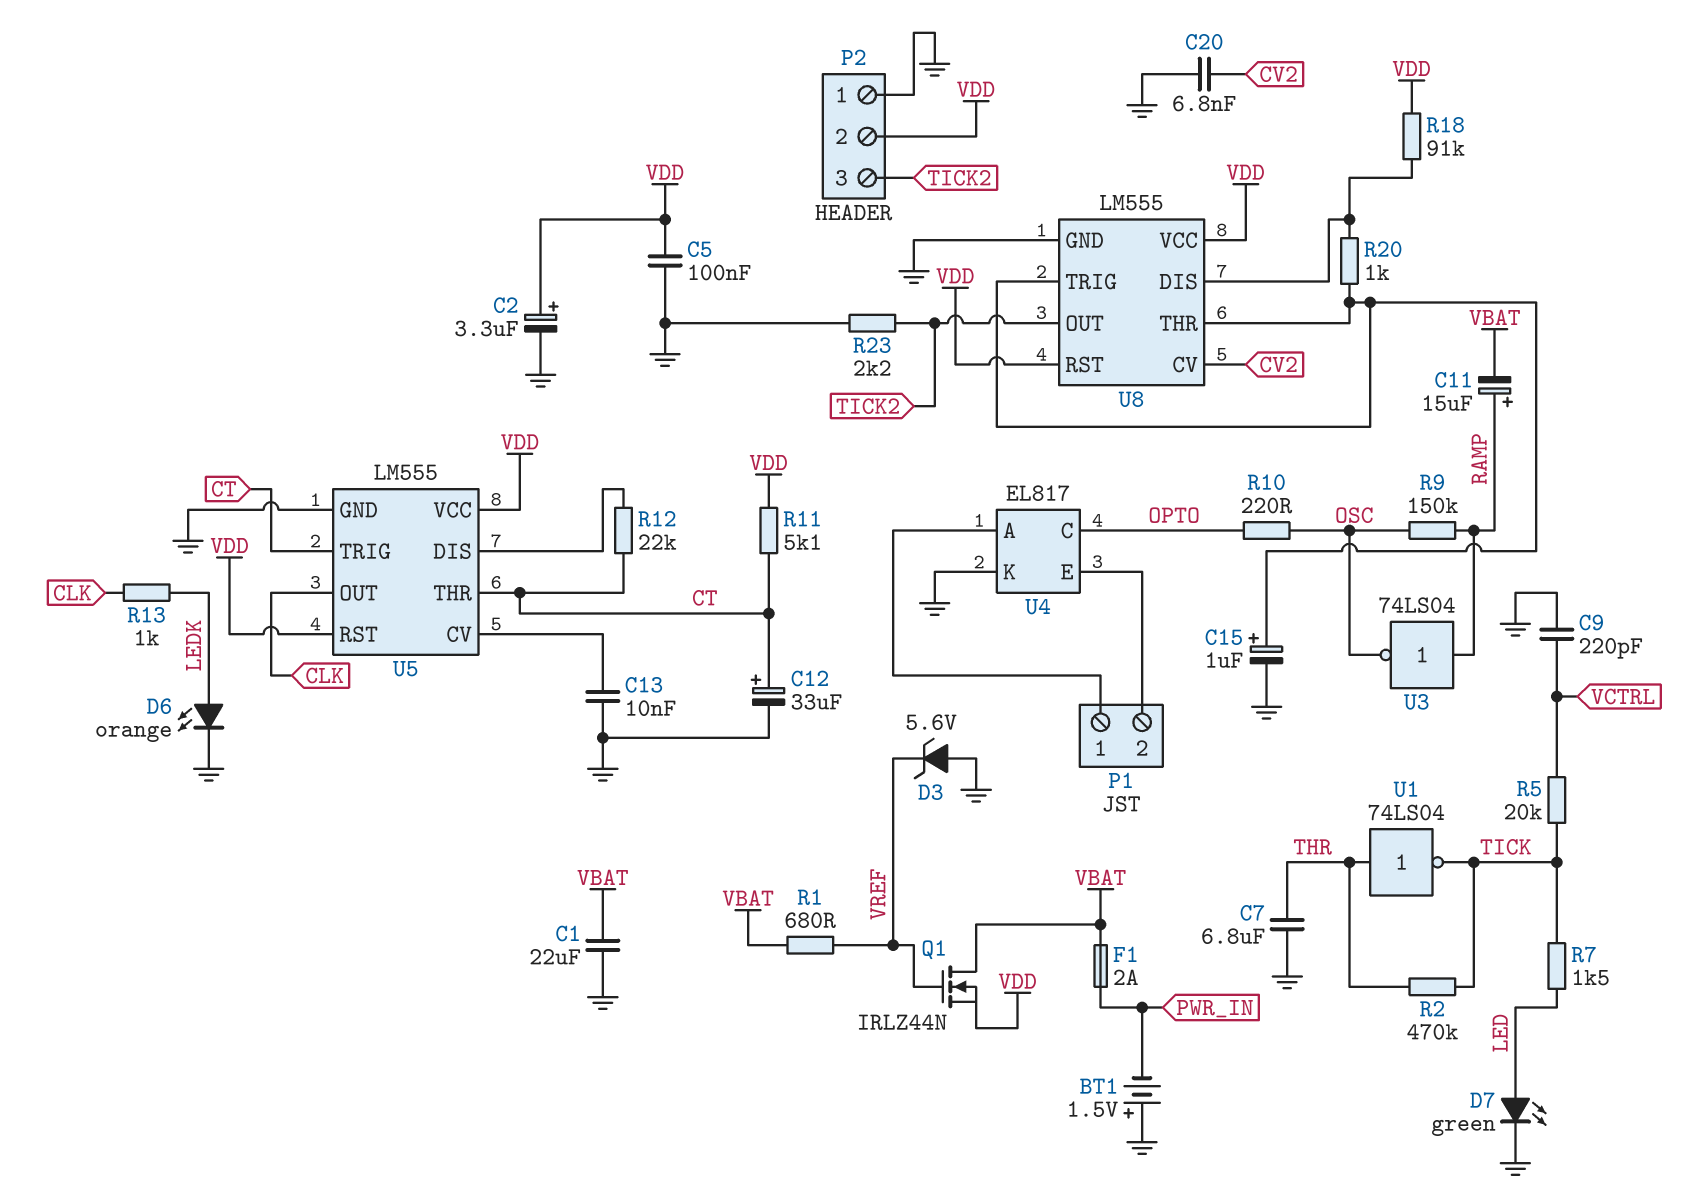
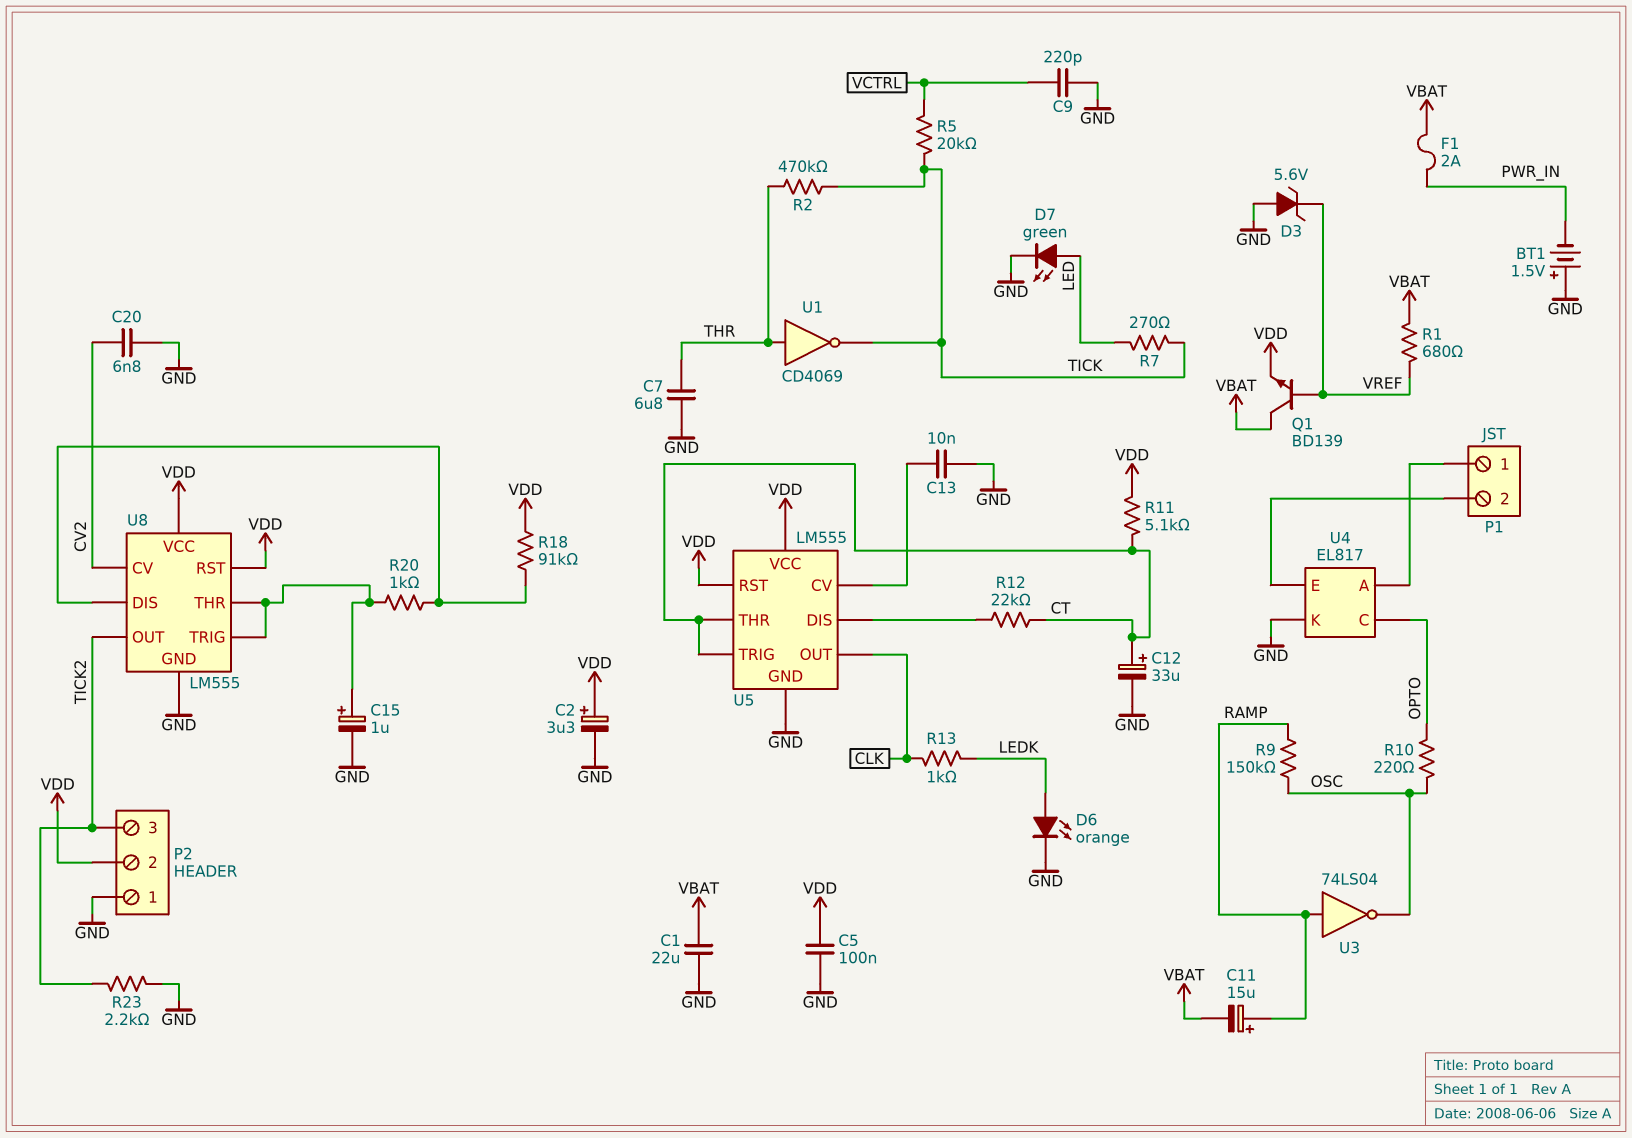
Q1: NMOS IRLZ44N (G VREF, D VBAT, S VDD) -> NPN BD139 (B VREF, C VBAT, E VDD)
R7: 1.5k (LED, TICK) -> 270 (LED, TICK)
U1: NOT 74LS04 (in THR, out TICK) -> NOT CD4069 (in THR, out TICK)

